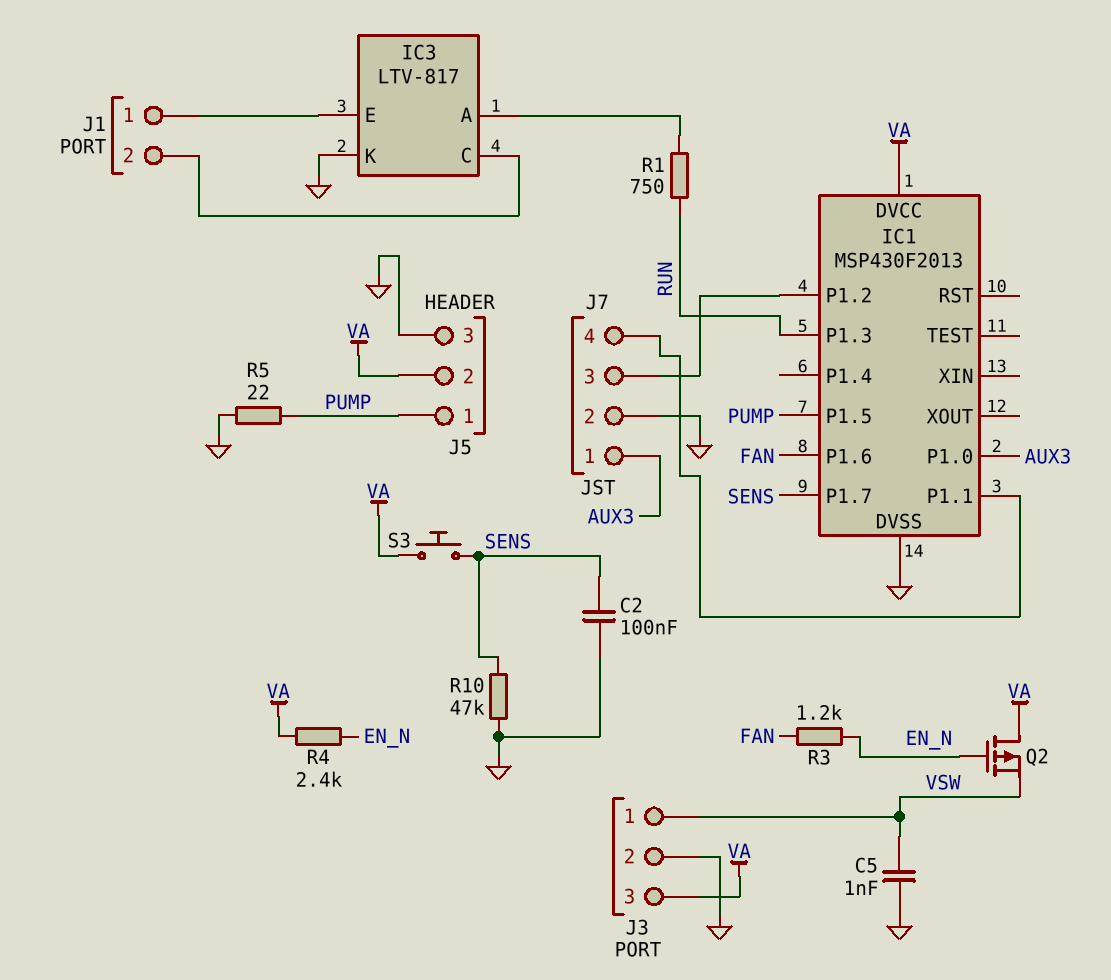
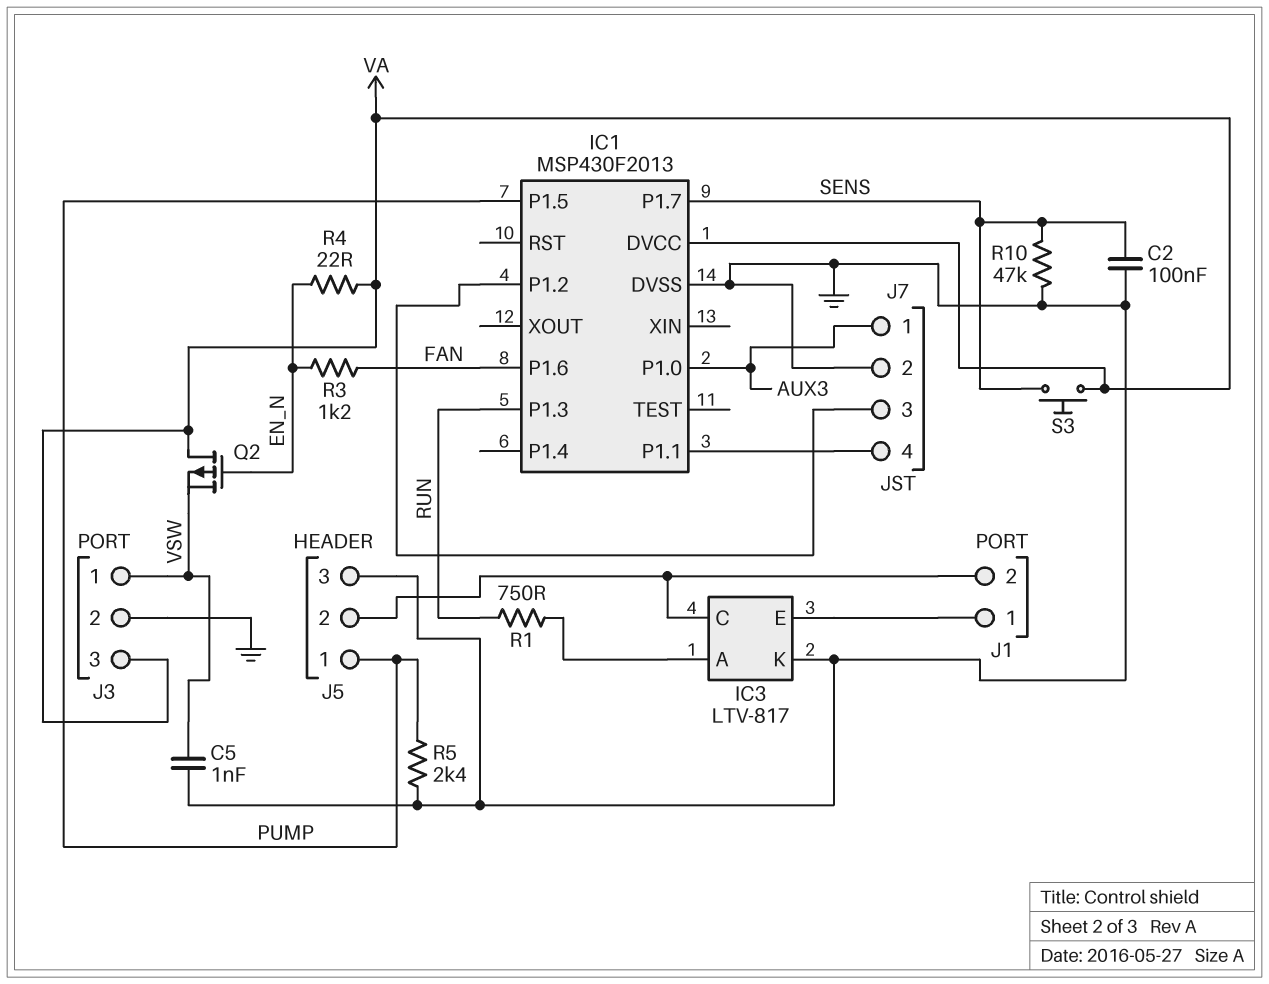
J5 pin 2: VA -> IC3/C
R4: 2.4k (EN_N, VA) -> 22 (EN_N, VA)
R5: 22 (GND, PUMP) -> 2.4k (GND, PUMP)

